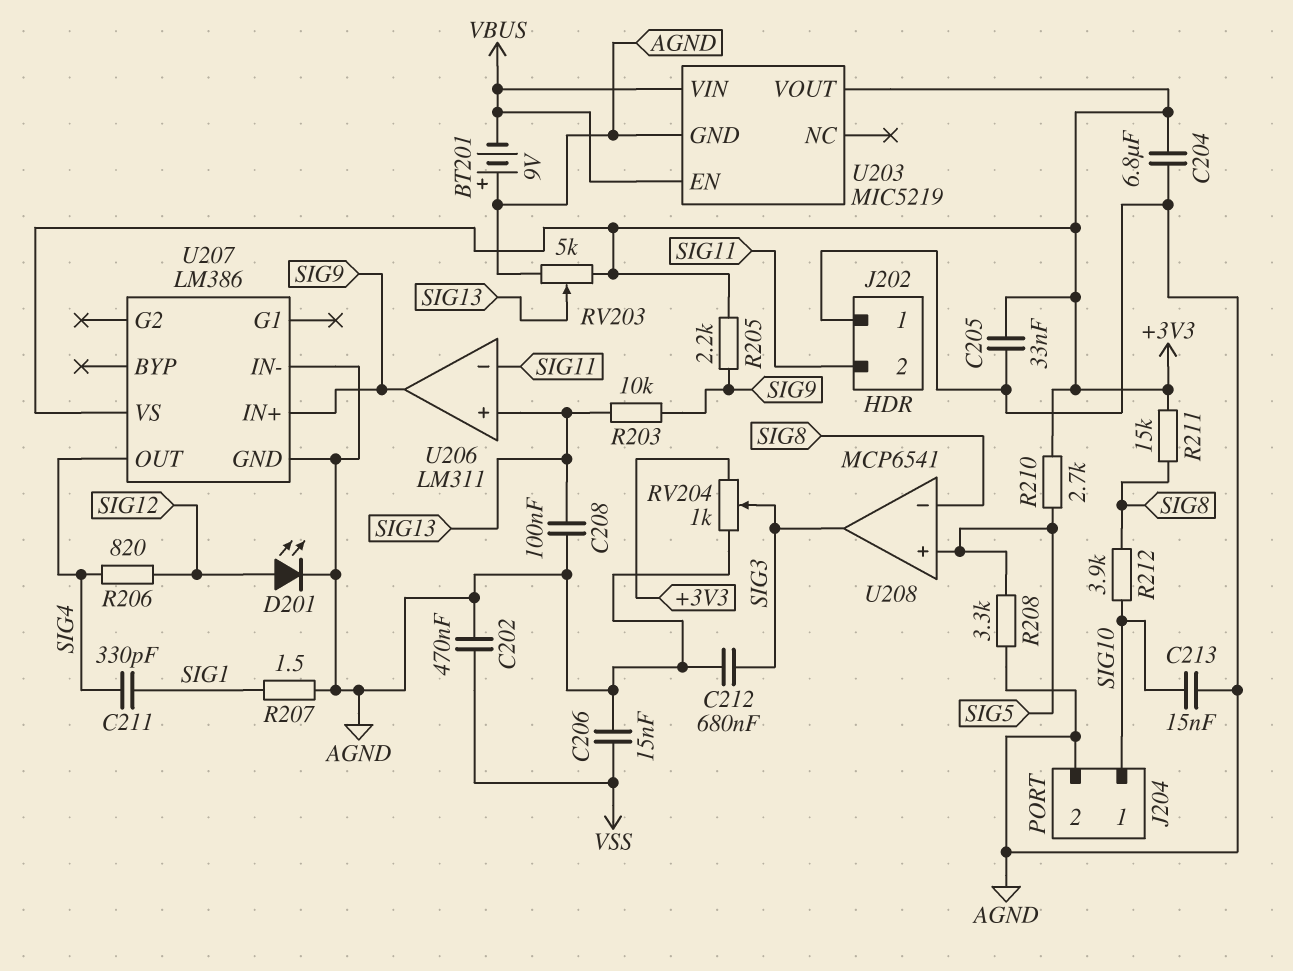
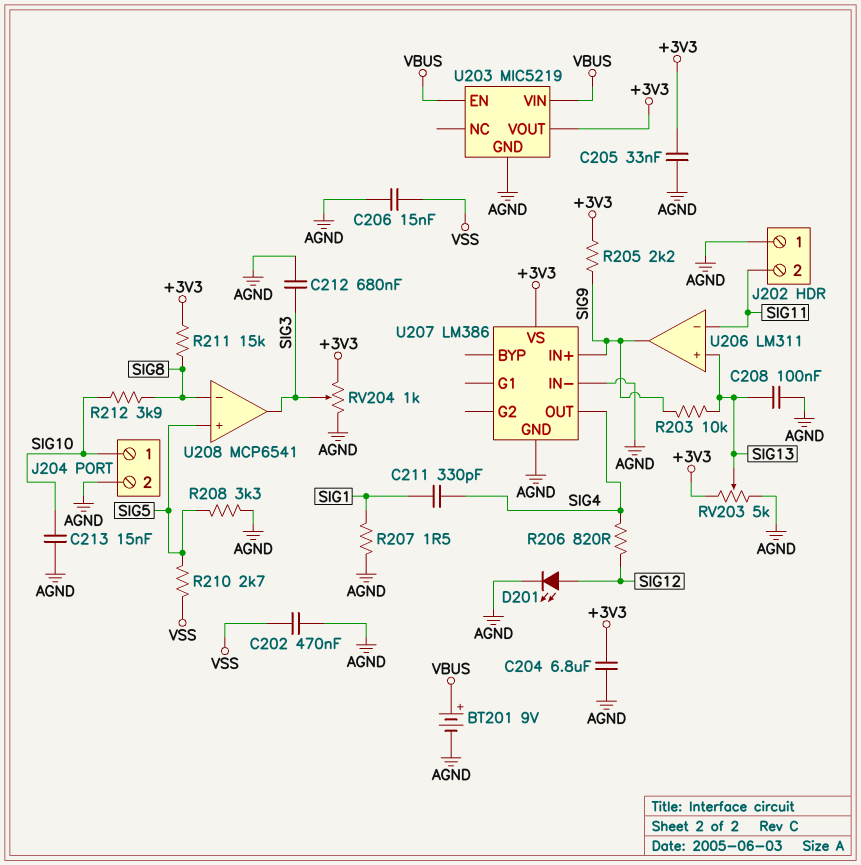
BT201: 9V (plus AGND, minus VBUS) -> 9V (plus VBUS, minus AGND)
R210: 2.7k (+3V3, SIG5) -> 2.7k (SIG5, VSS)

